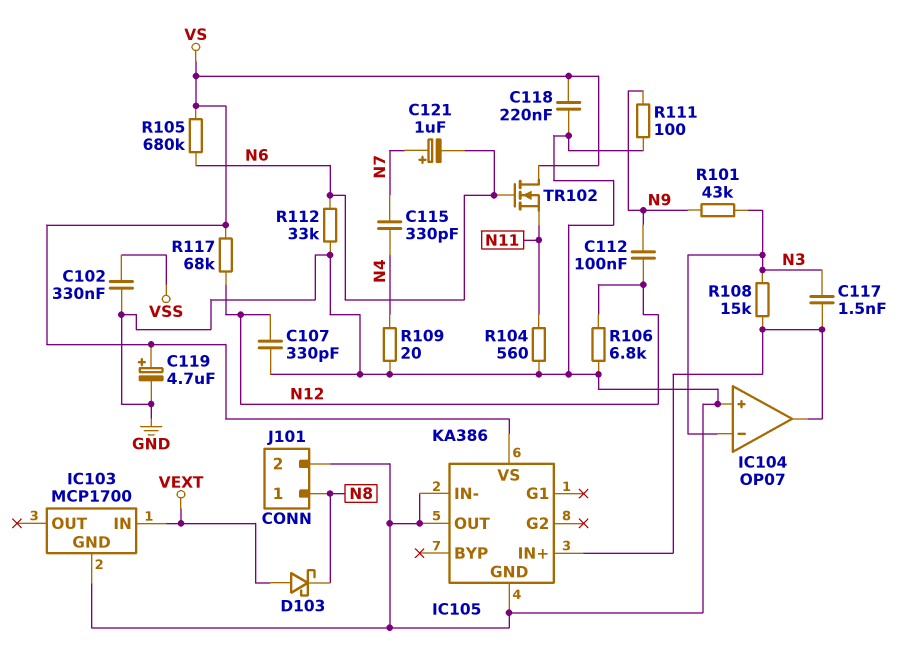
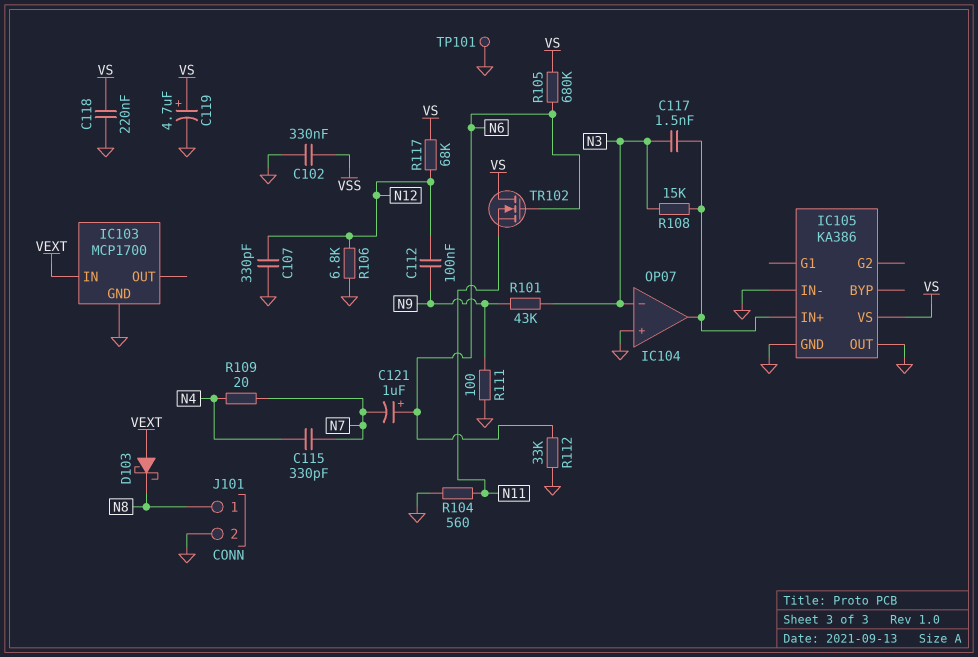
C121: 1uF (plus N7, minus N6) -> 1uF (plus N6, minus N7)
R109: 20 (GND, N4) -> 20 (N4, N7)
TP101: none -> test point (GND)

